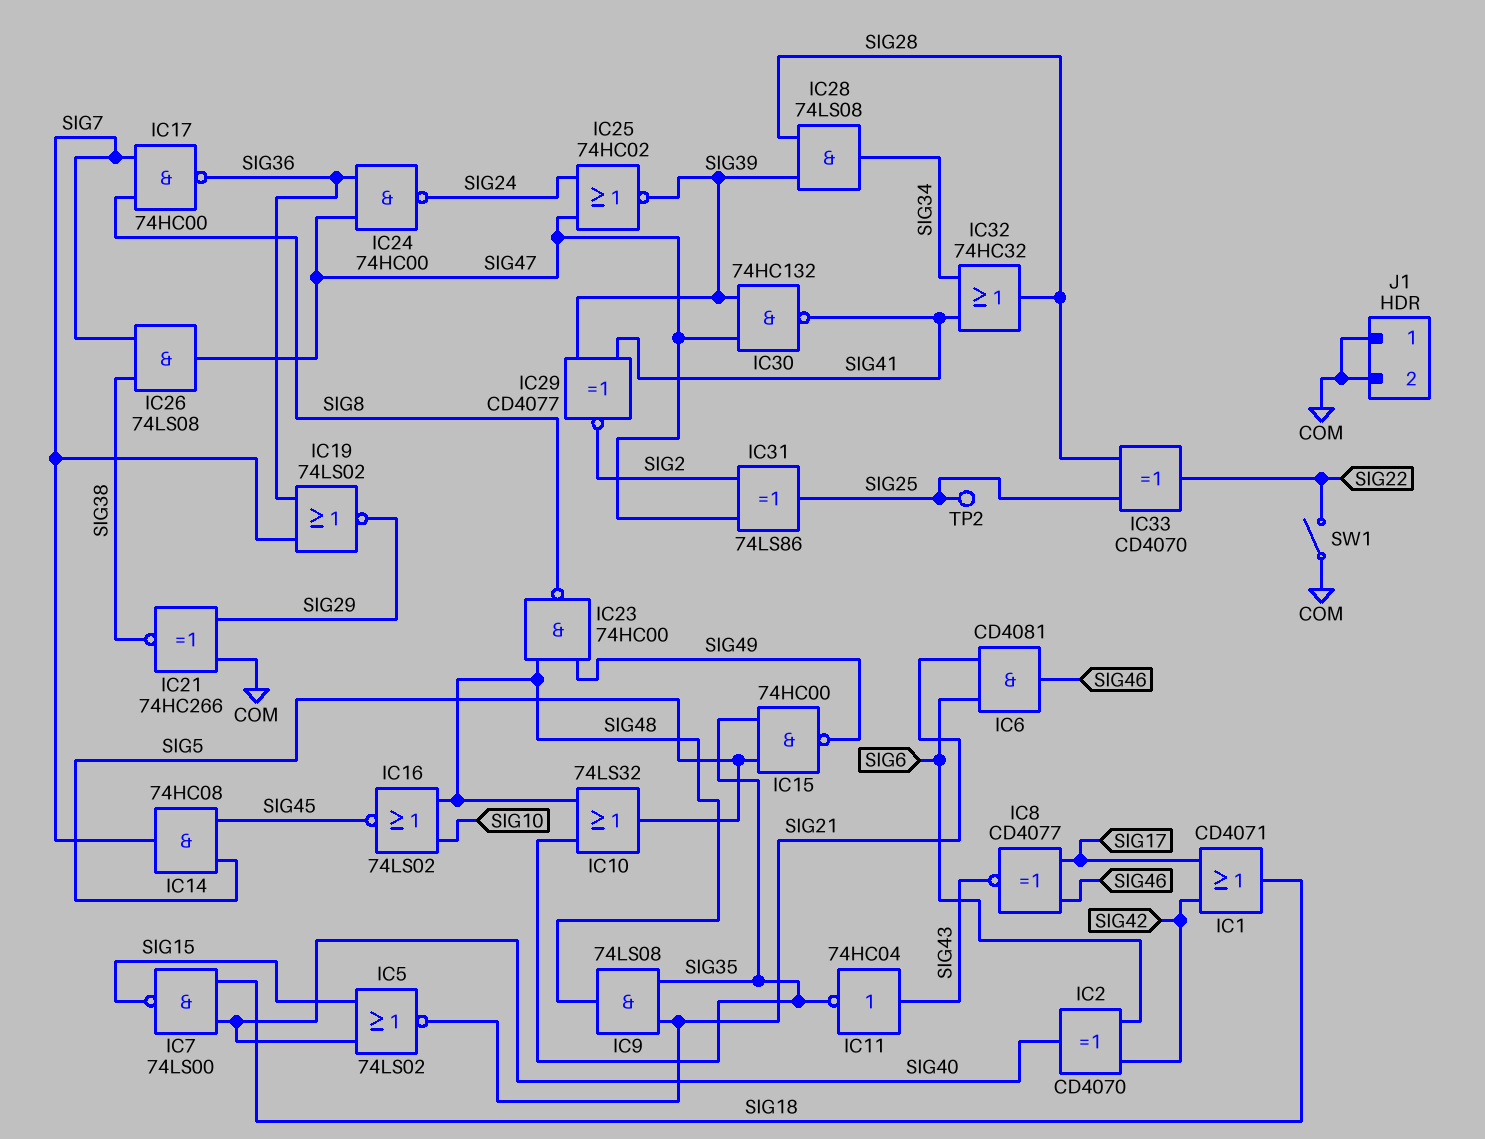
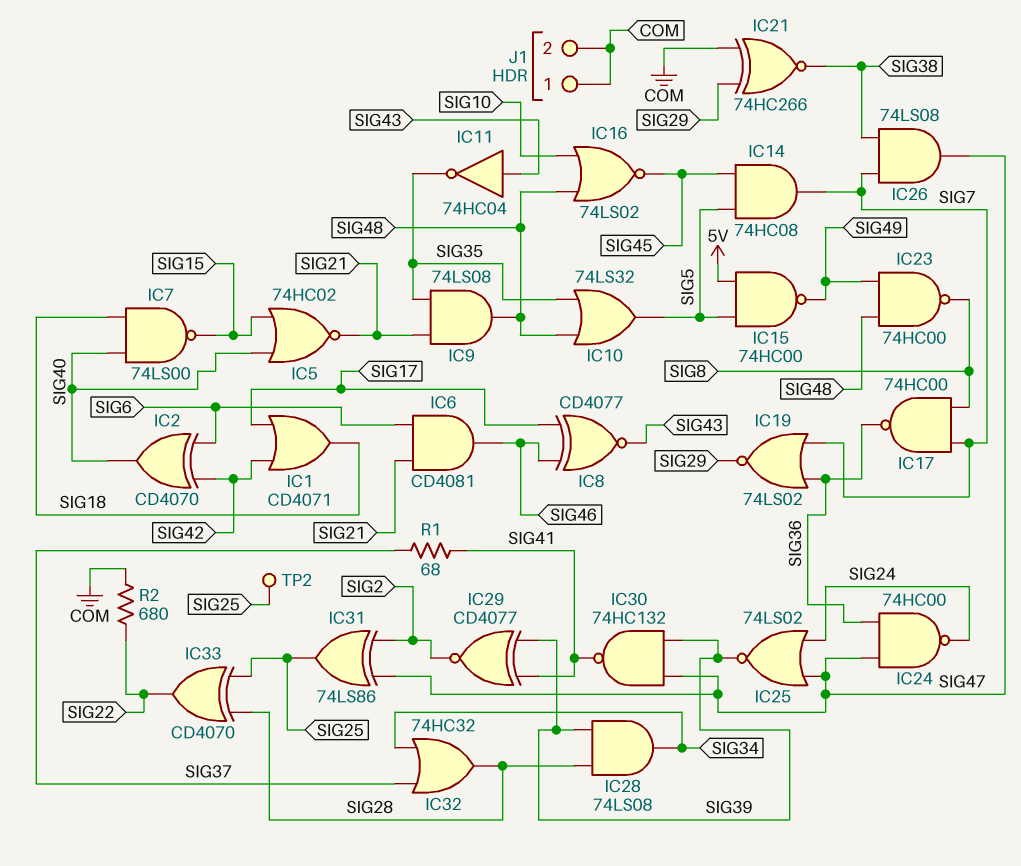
IC5: NOR 74LS02 (in SIG15, in SIG40, out SIG21) -> NOR 74HC02 (in SIG15, in SIG40, out SIG21)
IC15: NAND 74HC00 (in SIG5, in SIG35, out SIG49) -> NAND 74HC00 (in 5V, in SIG5, out SIG49)
IC25: NOR 74HC02 (in SIG24, in SIG47, out SIG39) -> NOR 74LS02 (in SIG24, in SIG47, out SIG39)
IC32: OR 74HC32 (in SIG34, in SIG41, out SIG28) -> OR 74HC32 (in SIG34, in SIG37, out SIG28)
R1: none -> 68 (SIG37, SIG41)
R2: none -> 680 (COM, SIG22)
SW1: switch (COM, SIG22) -> none

